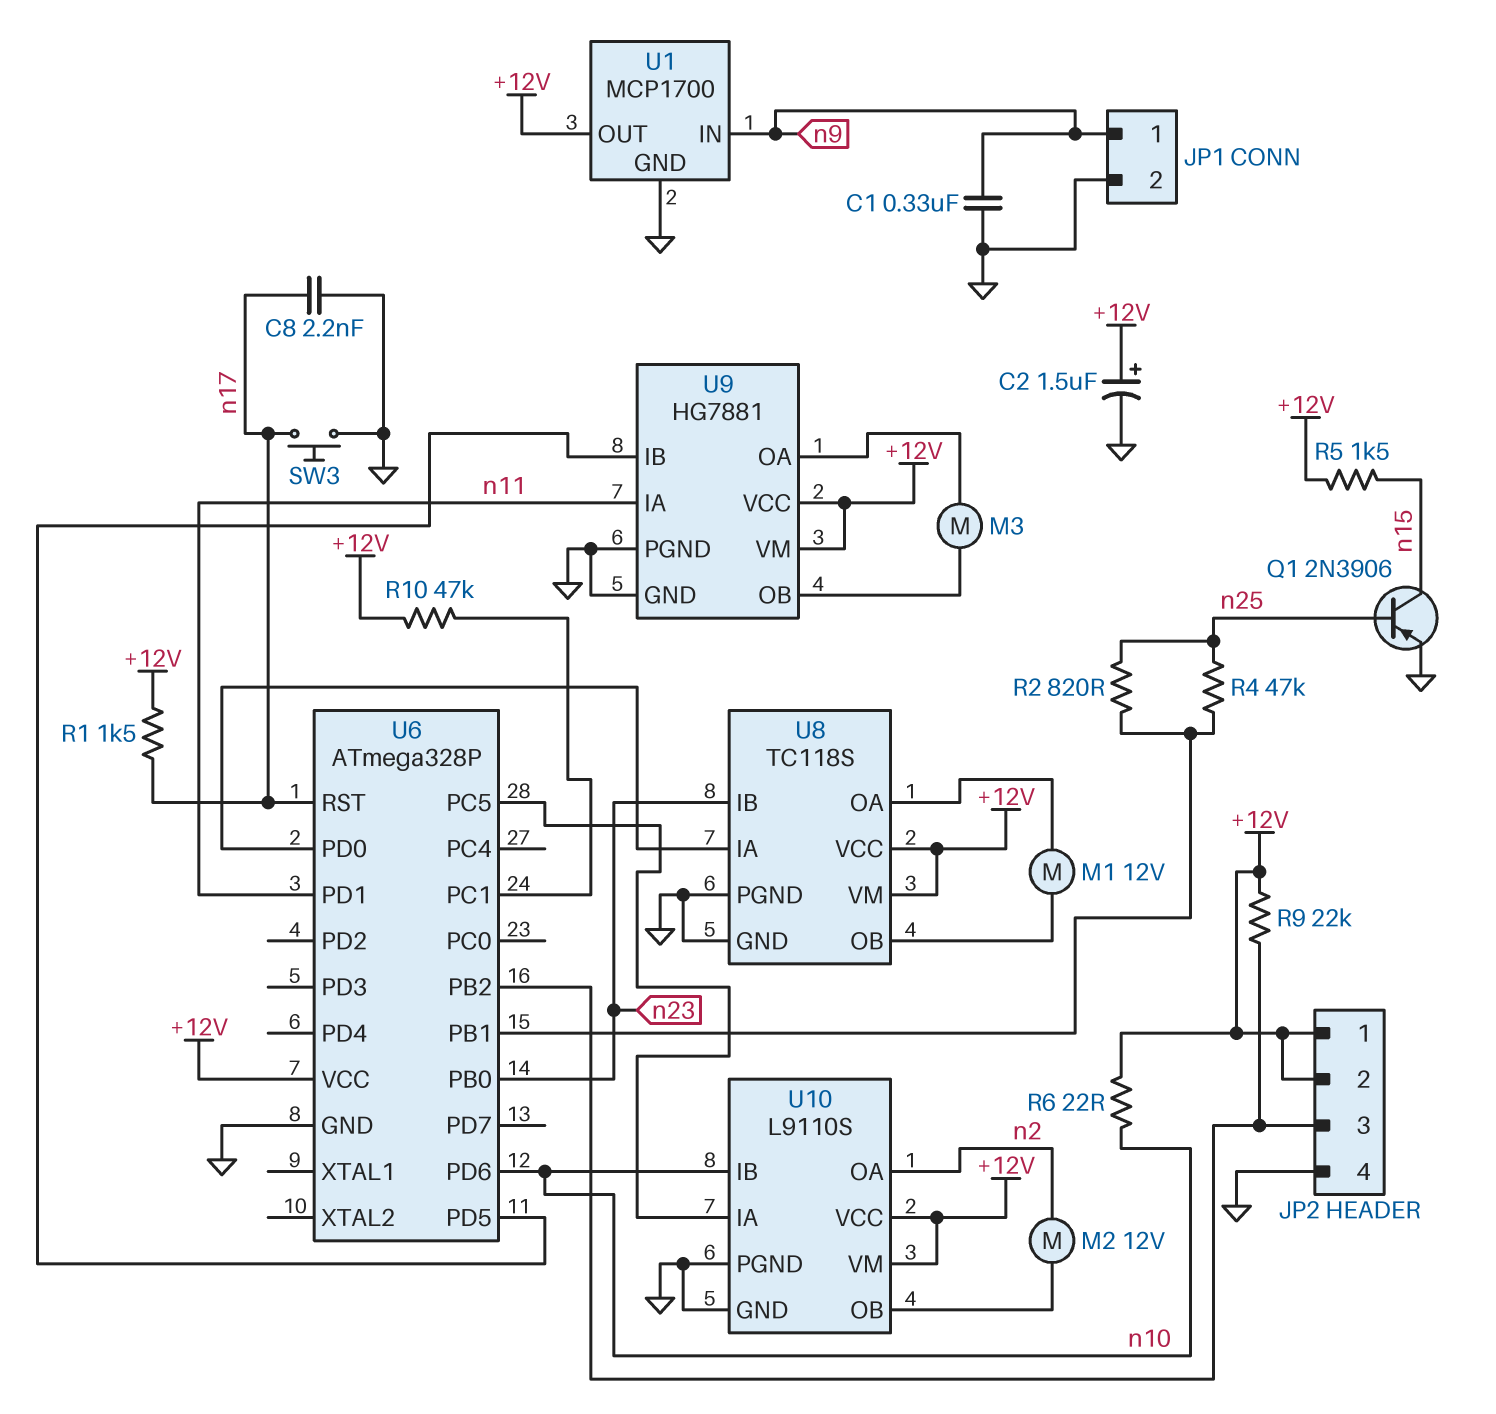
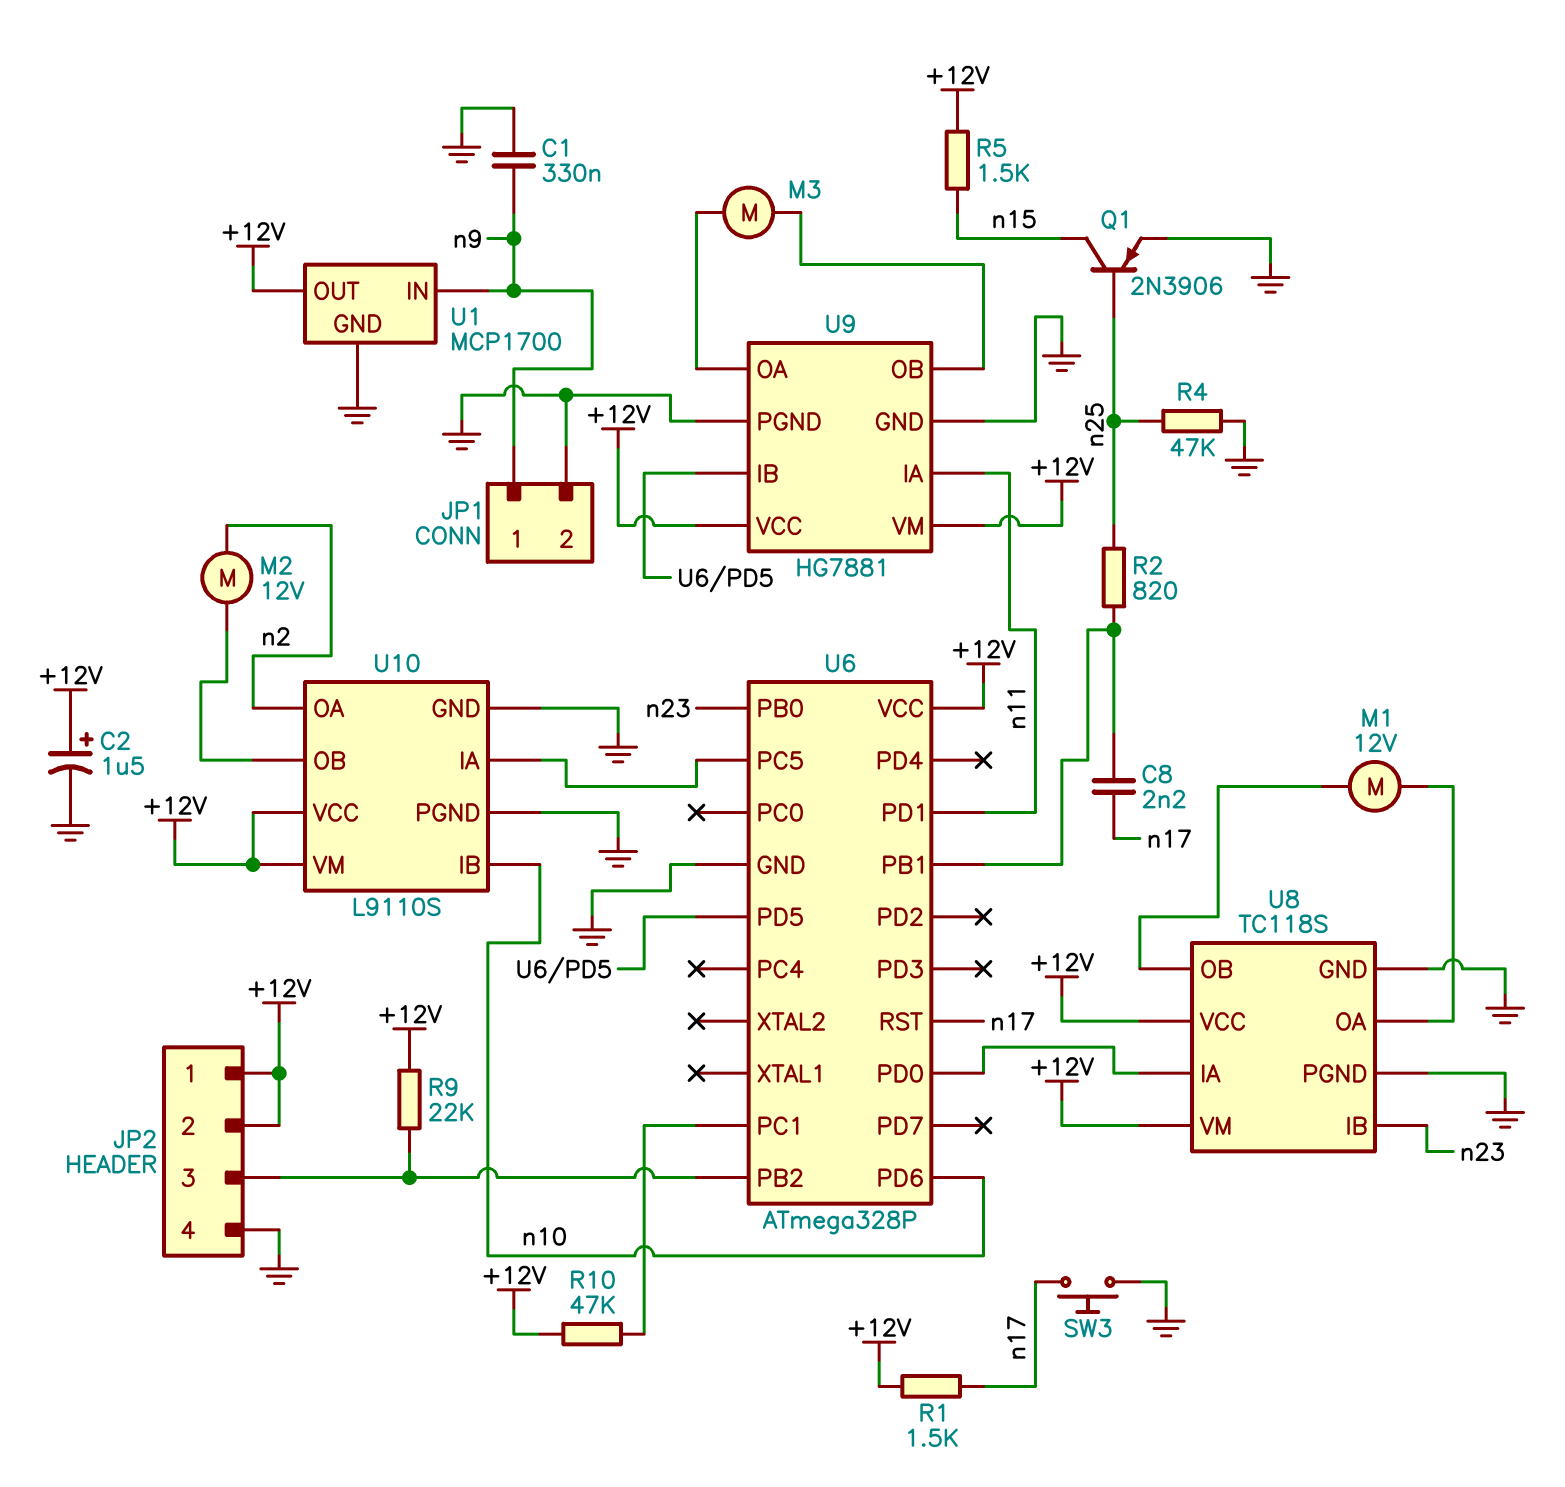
C8: 2.2nF (GND, n17) -> 2.2nF (U6/PB1, n17)
R4: 47k (U6/PB1, n25) -> 47k (GND, n25)
R6: 22 (+12V, n10) -> none

